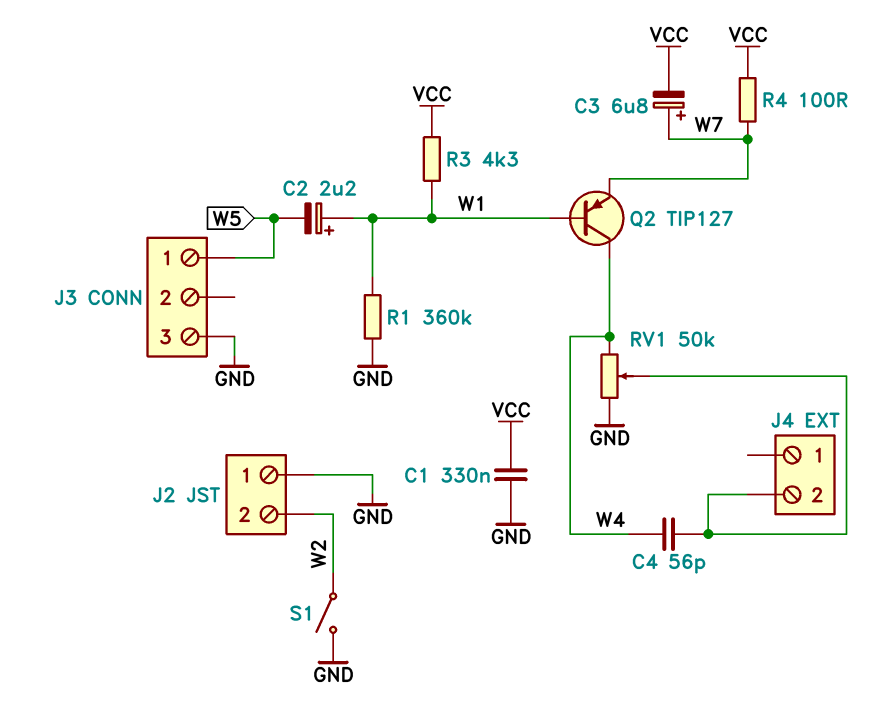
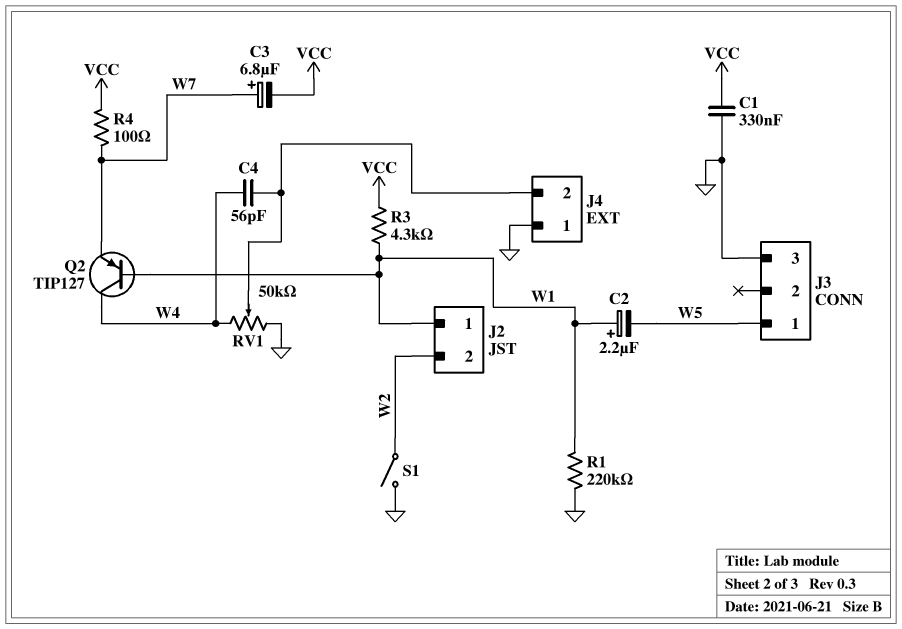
J2 pin 1: GND -> W1
J4 pin 1: none -> GND
R1: 360k (GND, W1) -> 220k (GND, W1)

